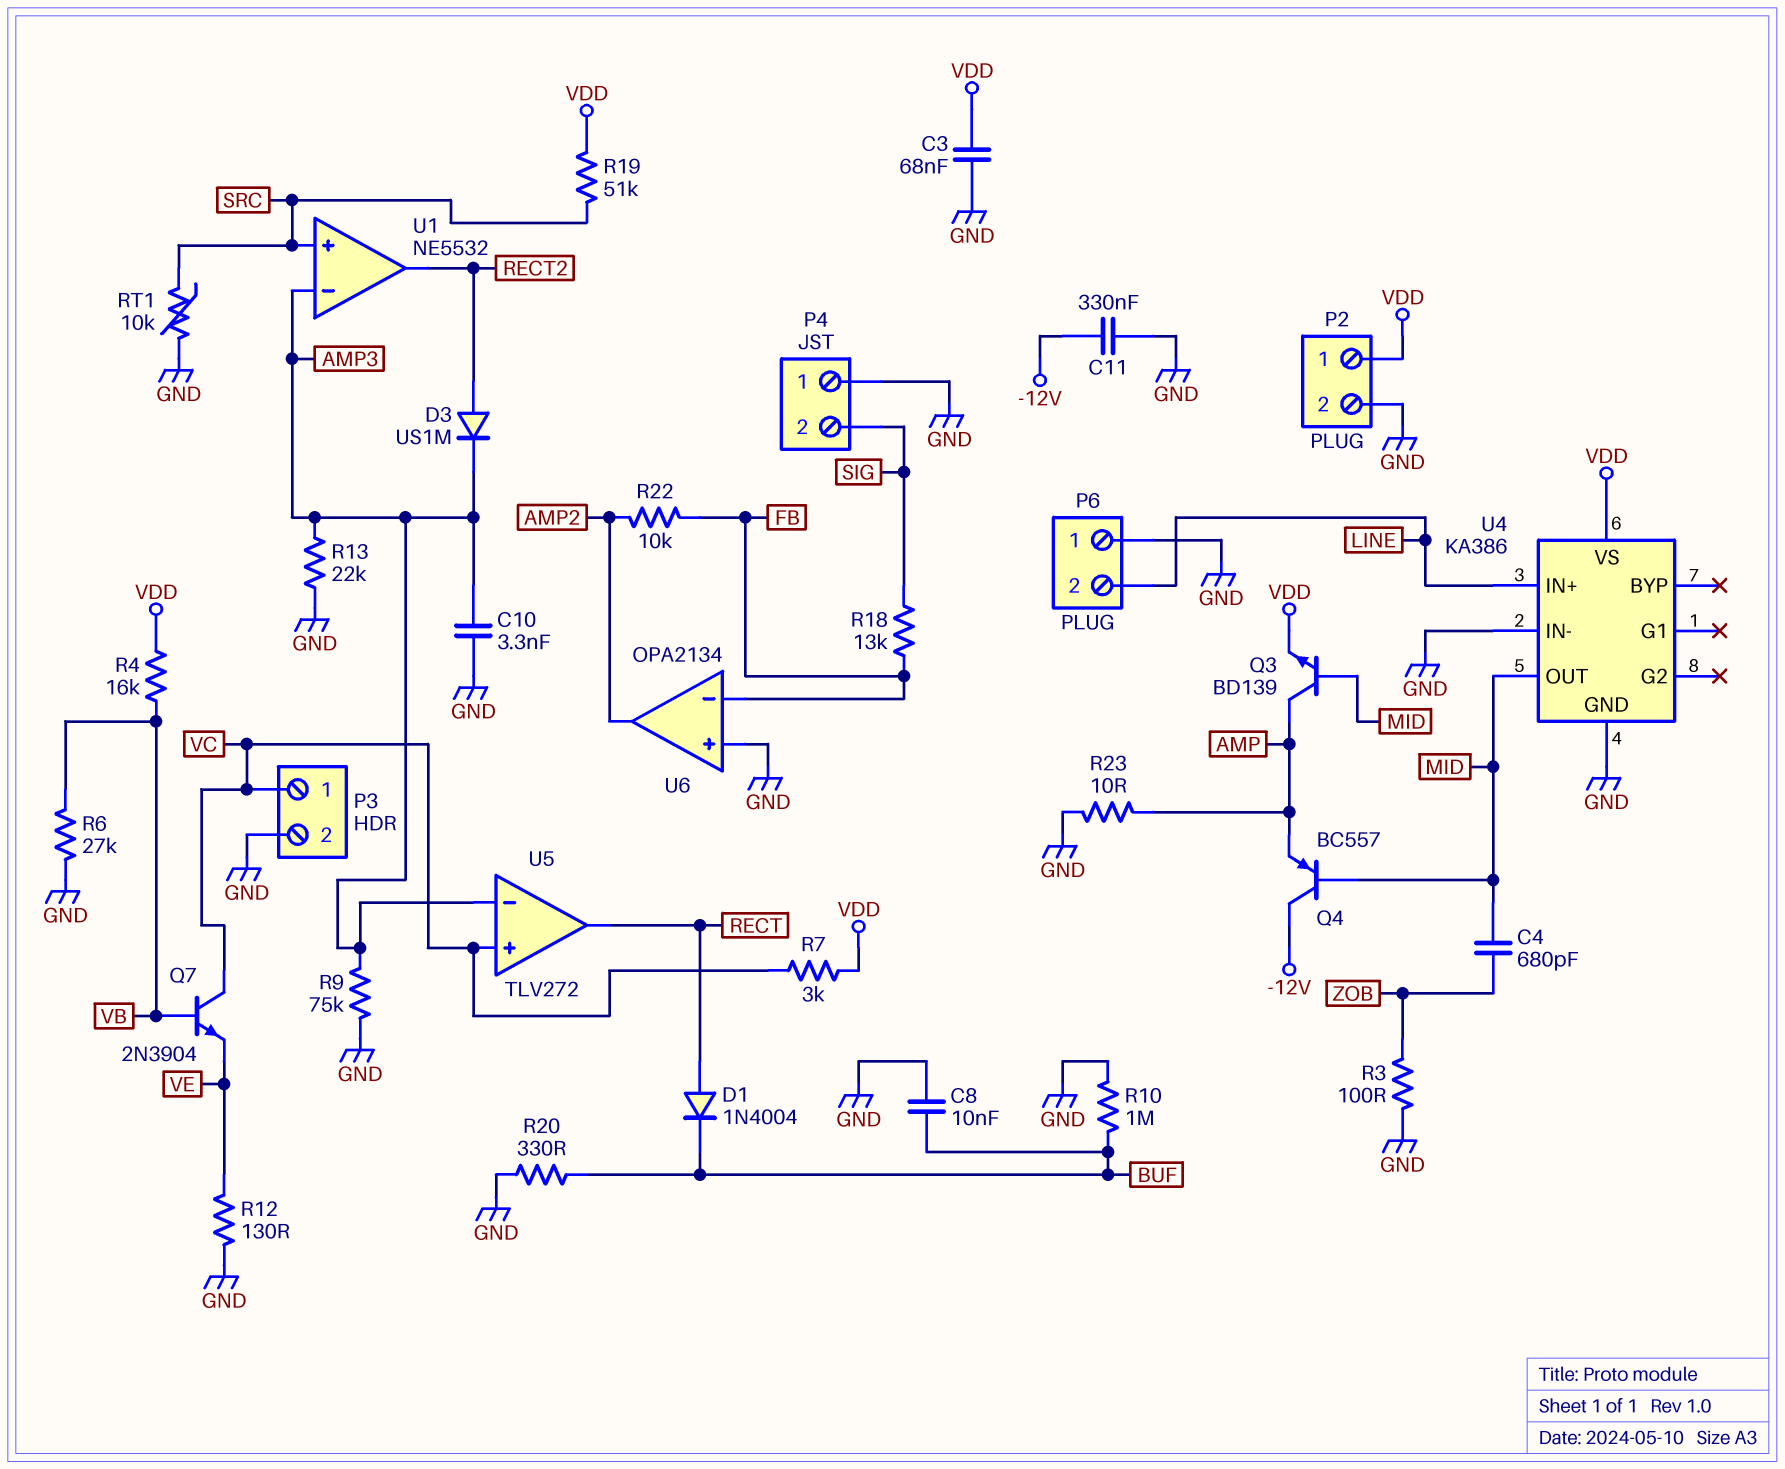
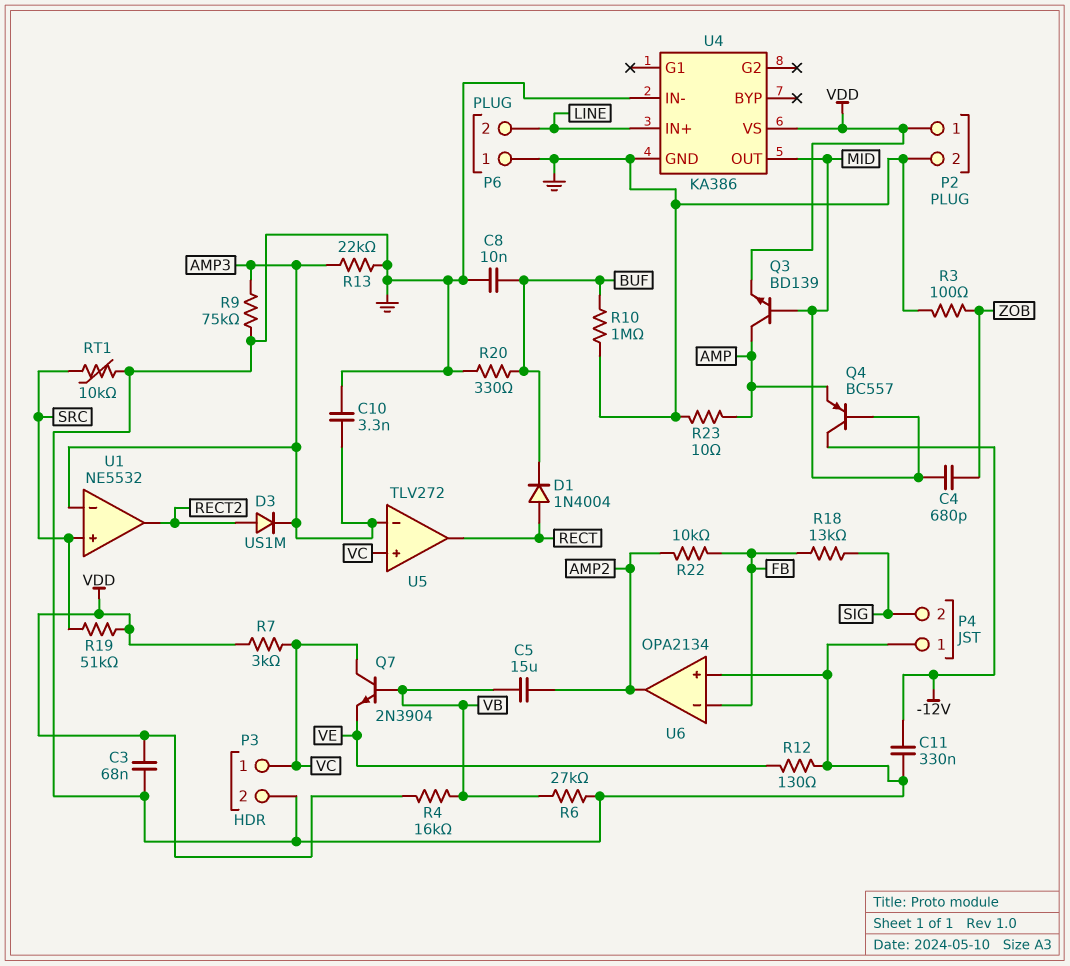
C5: none -> 15uF (AMP2, VB)

